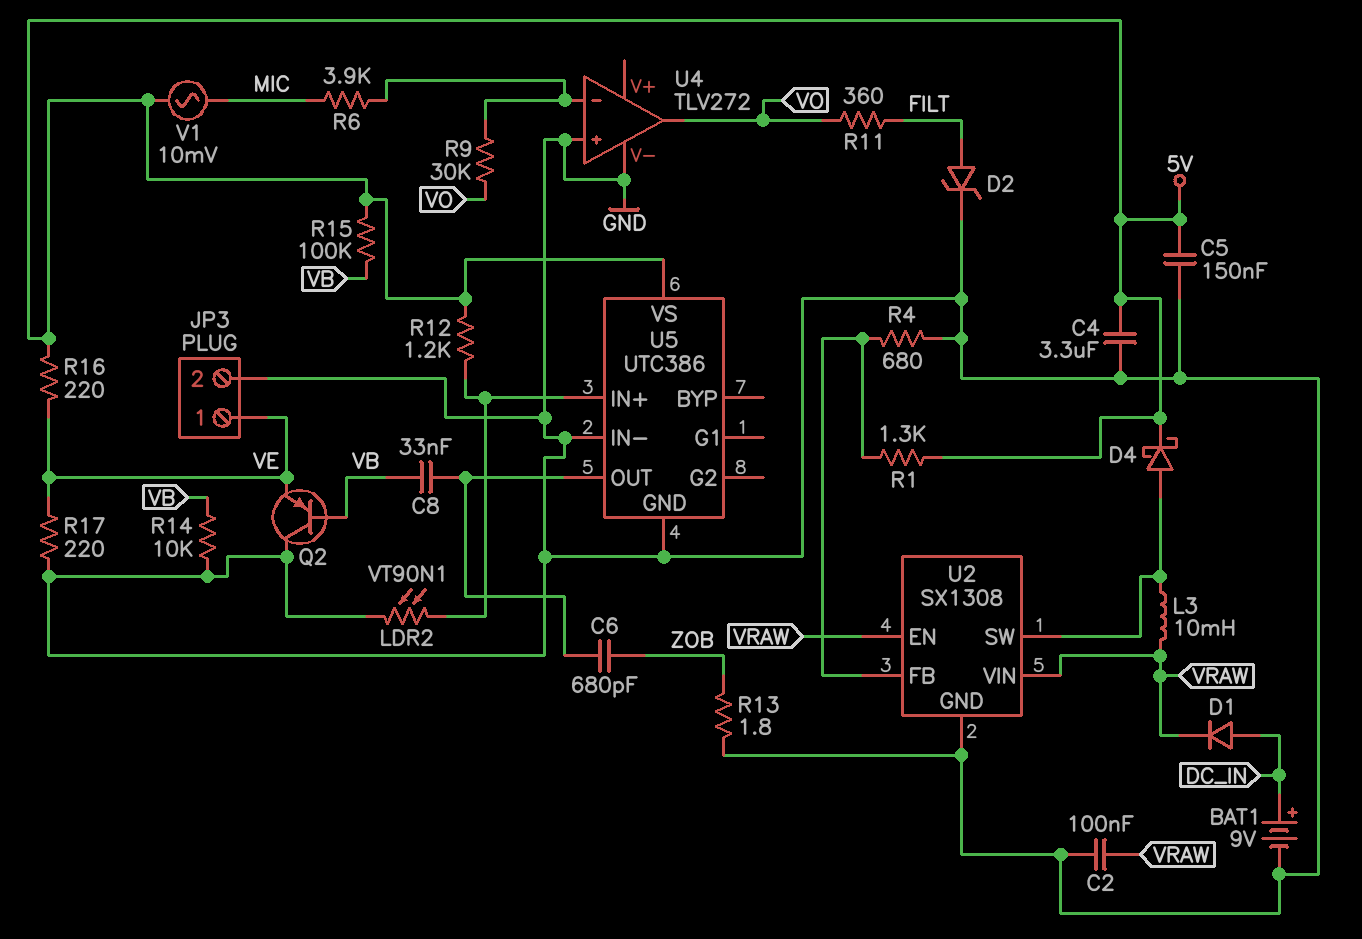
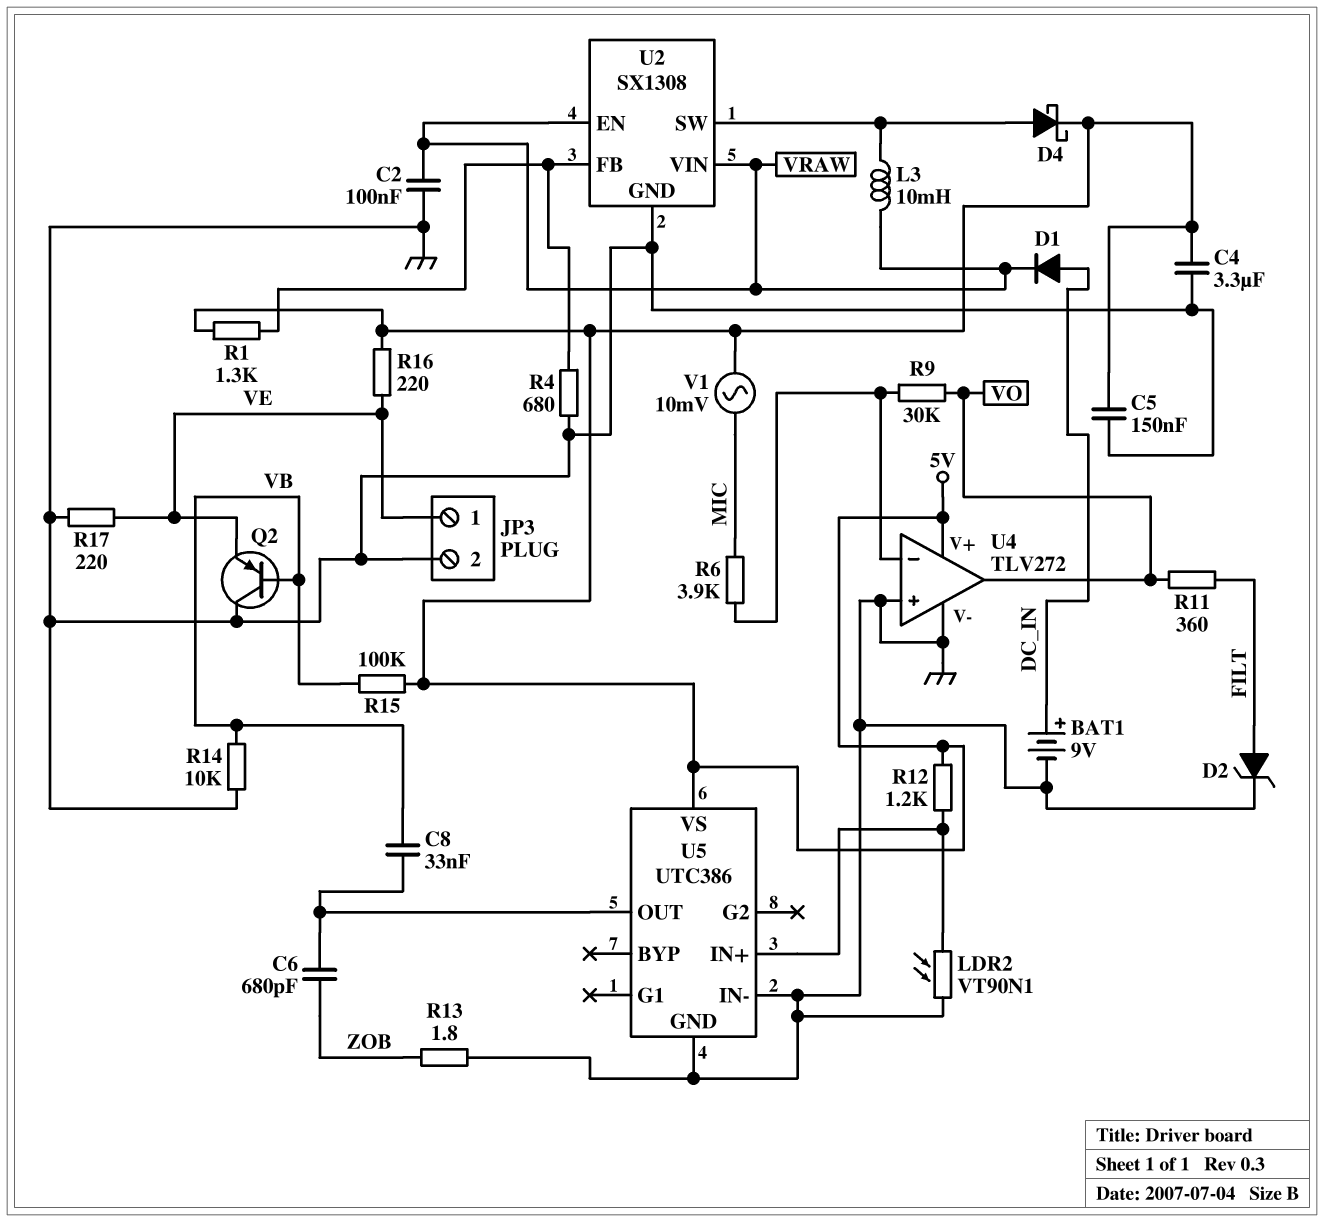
U4 pin V+: none -> 5V

